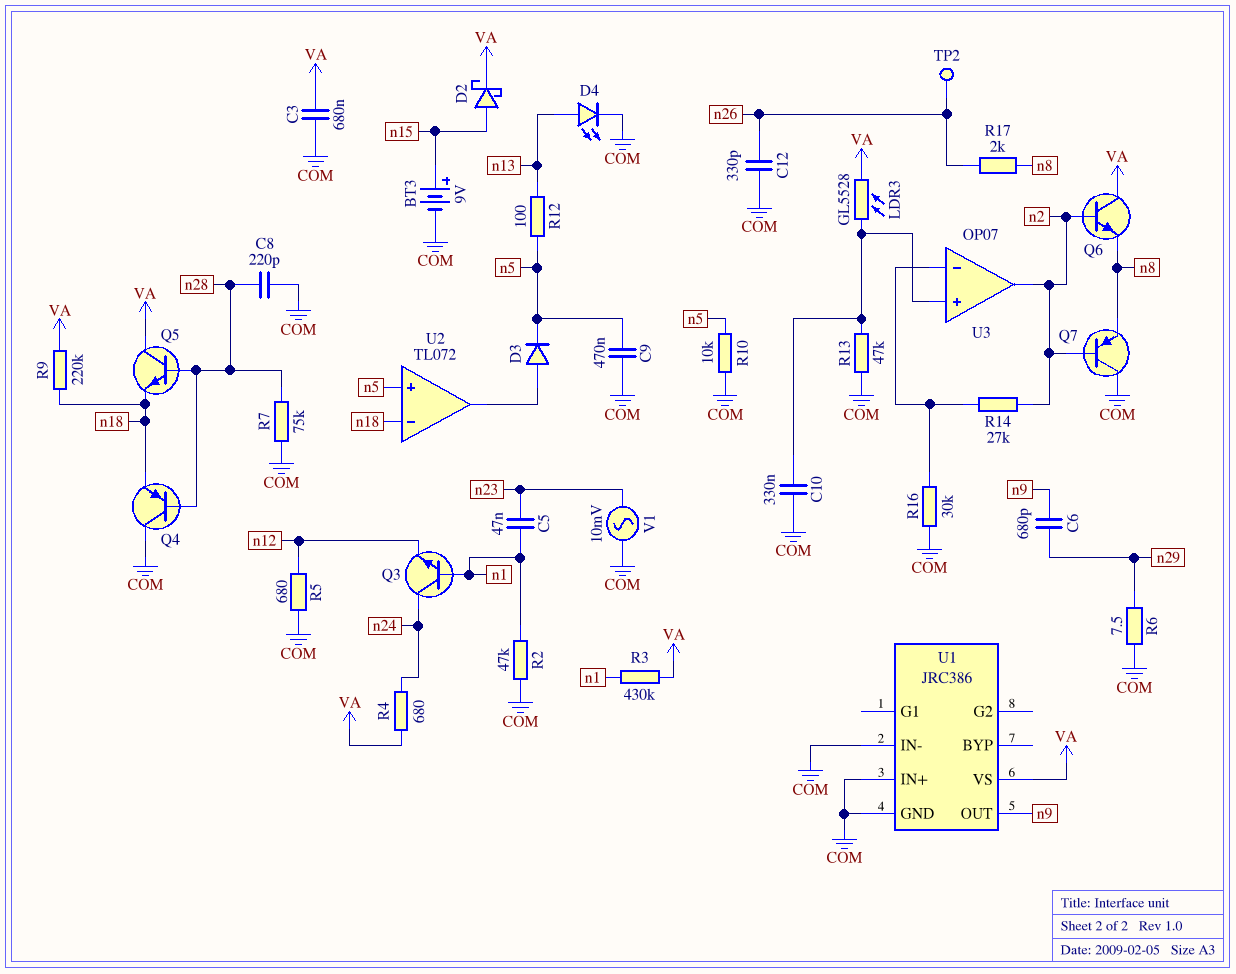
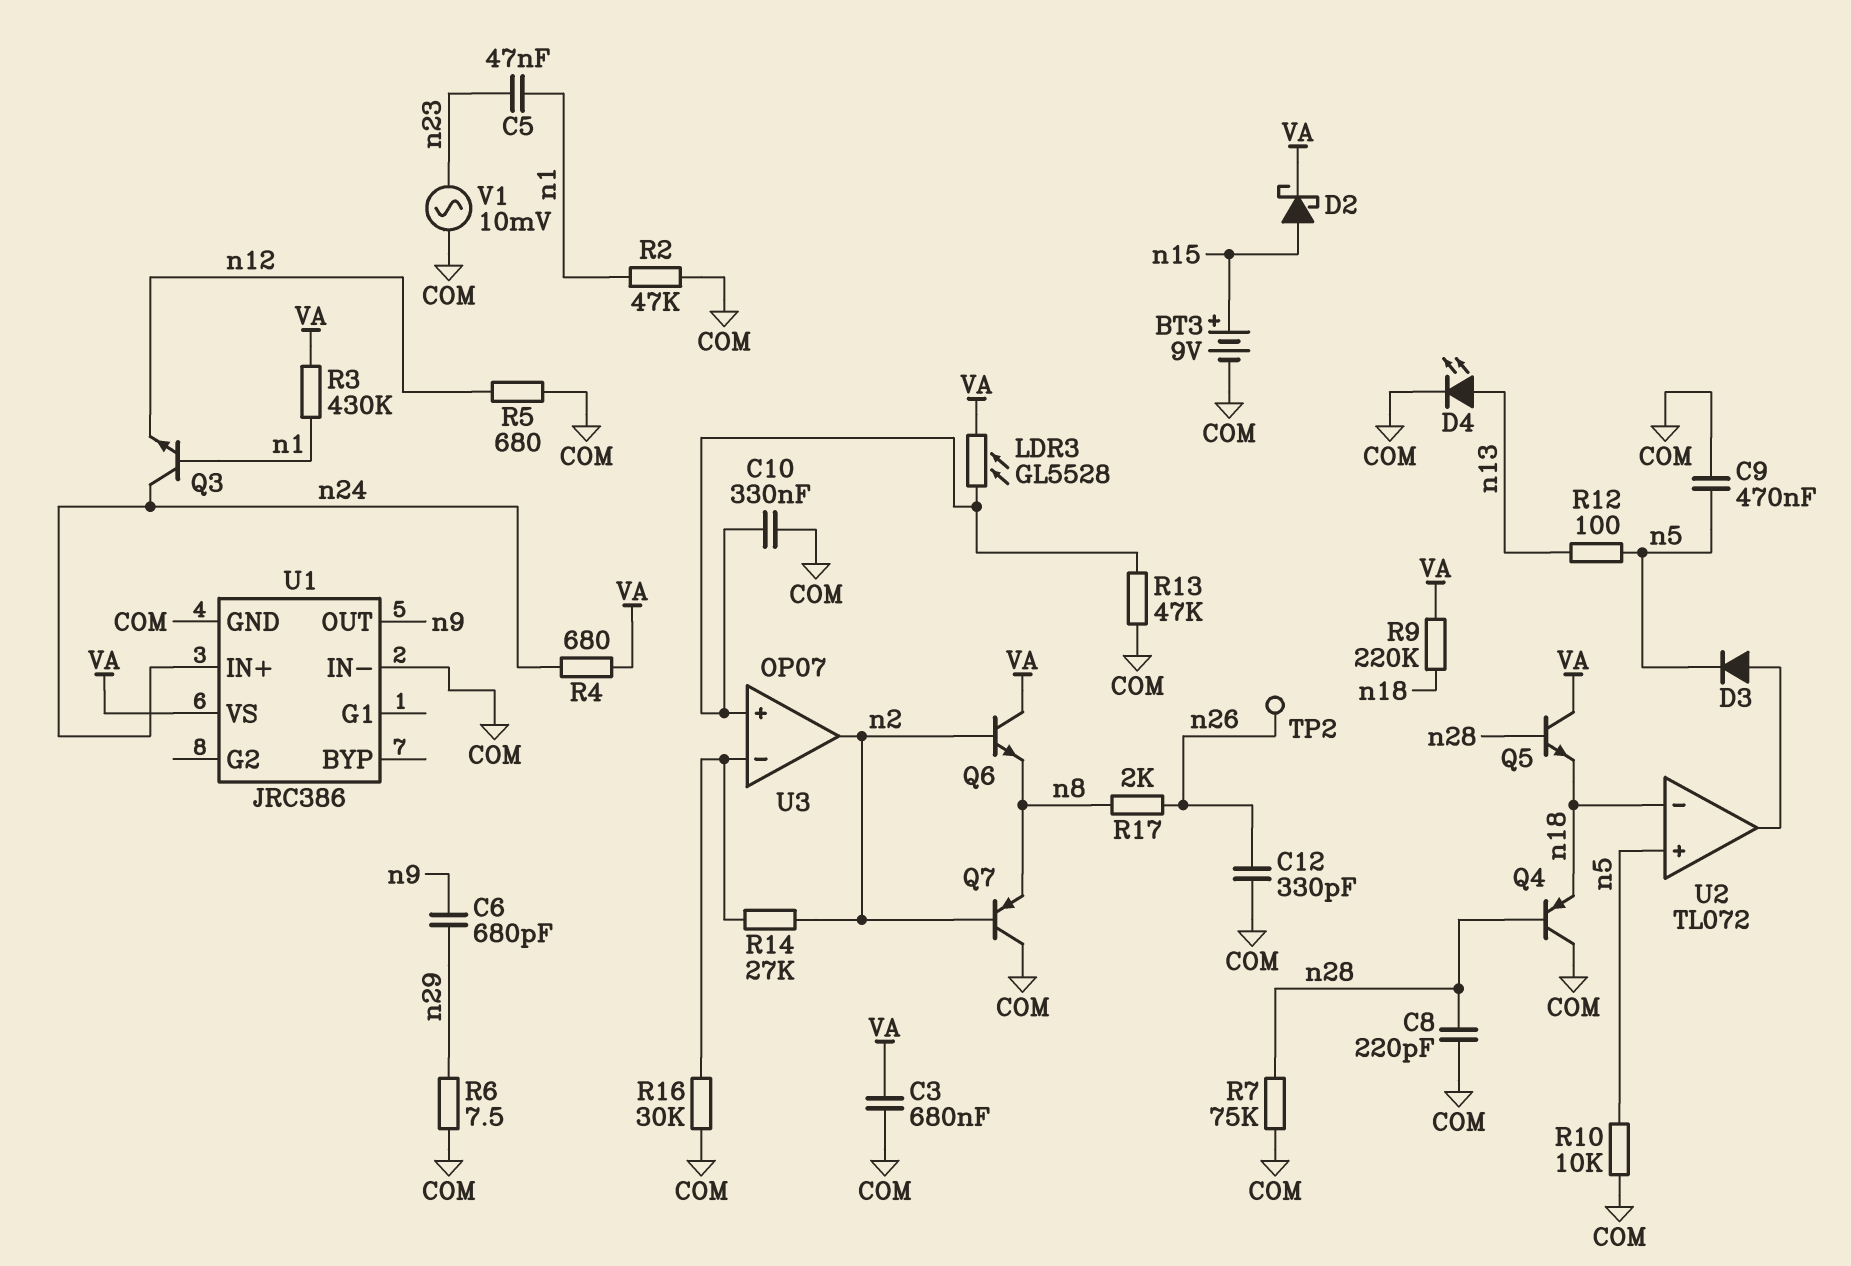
U1 pin IN+: COM -> n24

